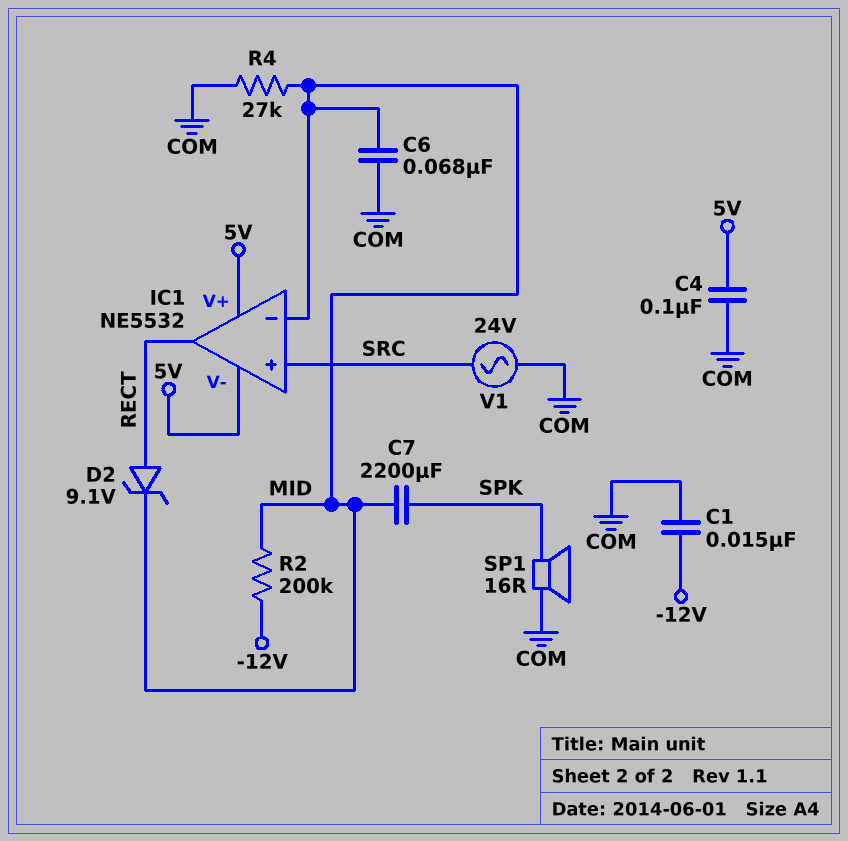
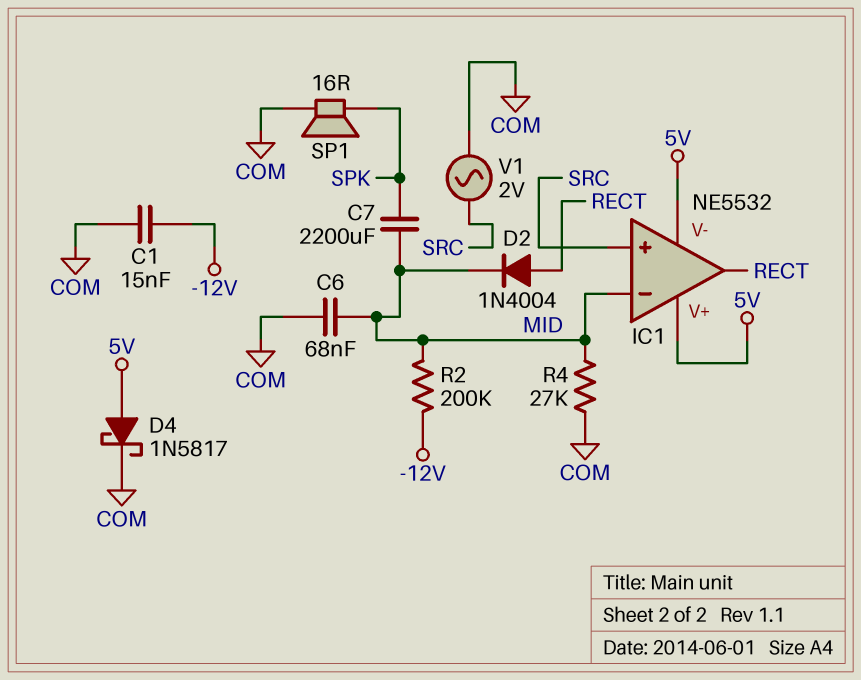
C4: 100nF (5V, COM) -> none
D2: zener 9.1V (A RECT, K MID) -> diode 1N4004 (A RECT, K MID)
D4: none -> schottky 1N5817 (A 5V, K COM)
V1: AC 24V (COM, SRC) -> AC 2V (COM, SRC)

